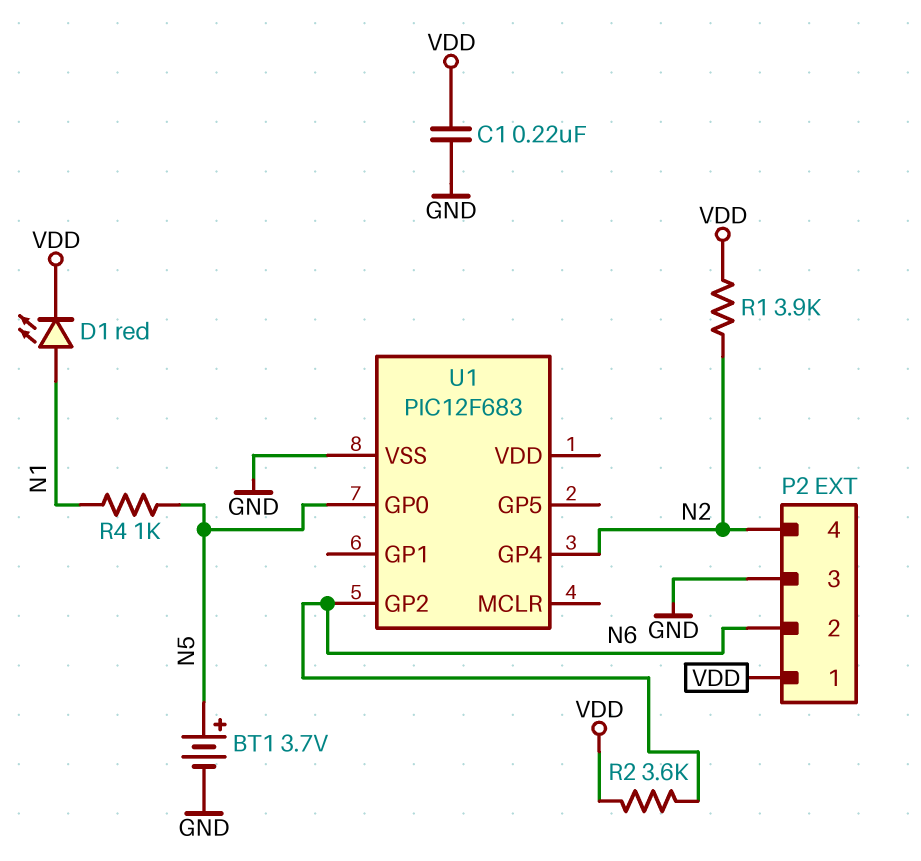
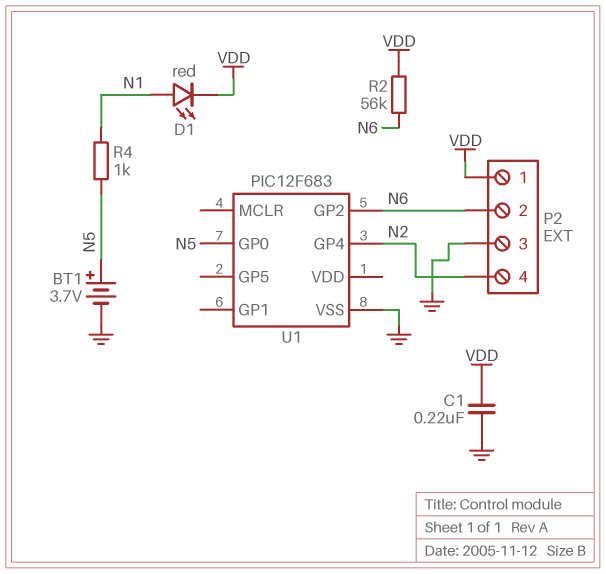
R1: 3.9k (N2, VDD) -> none
R2: 3.6k (N6, VDD) -> 56k (N6, VDD)

